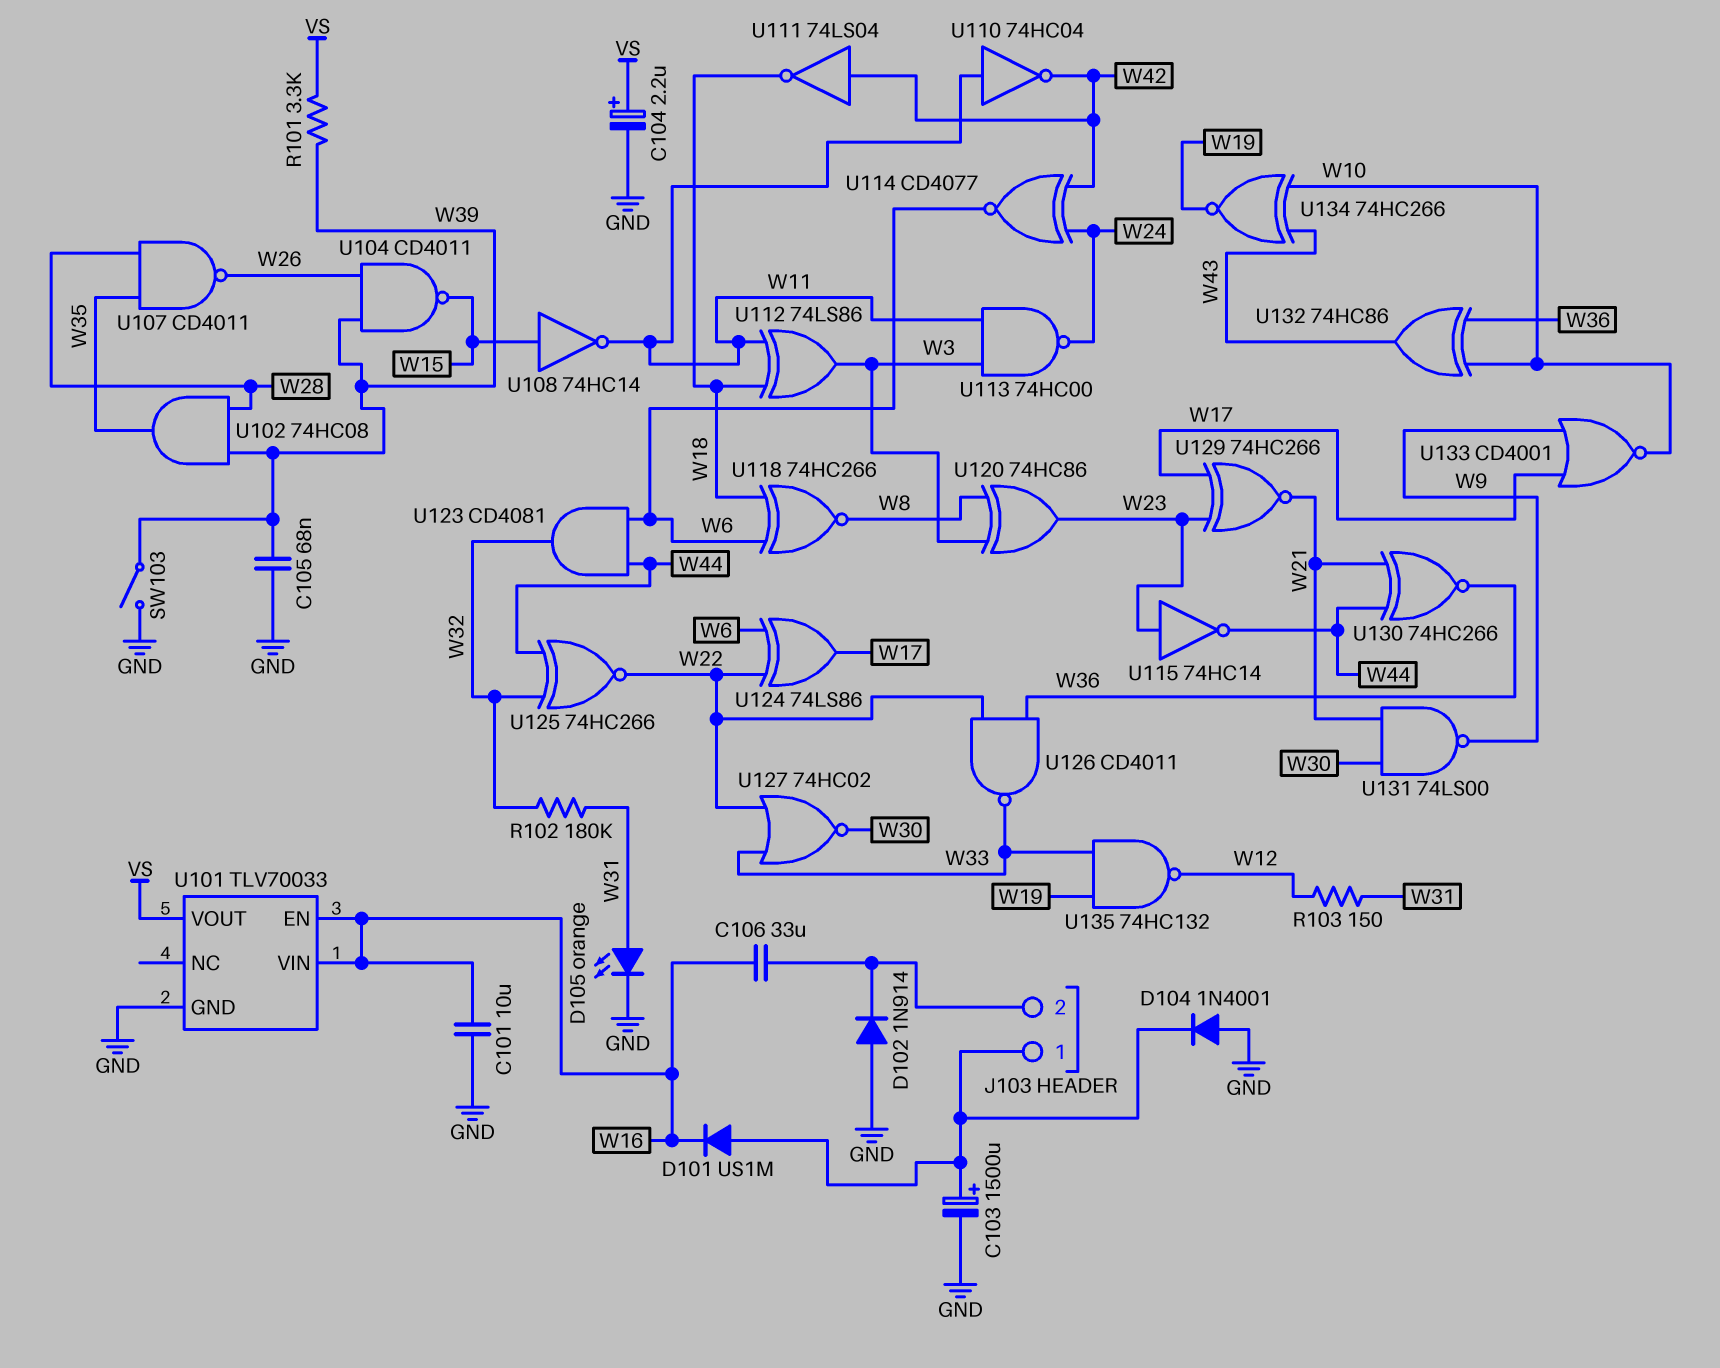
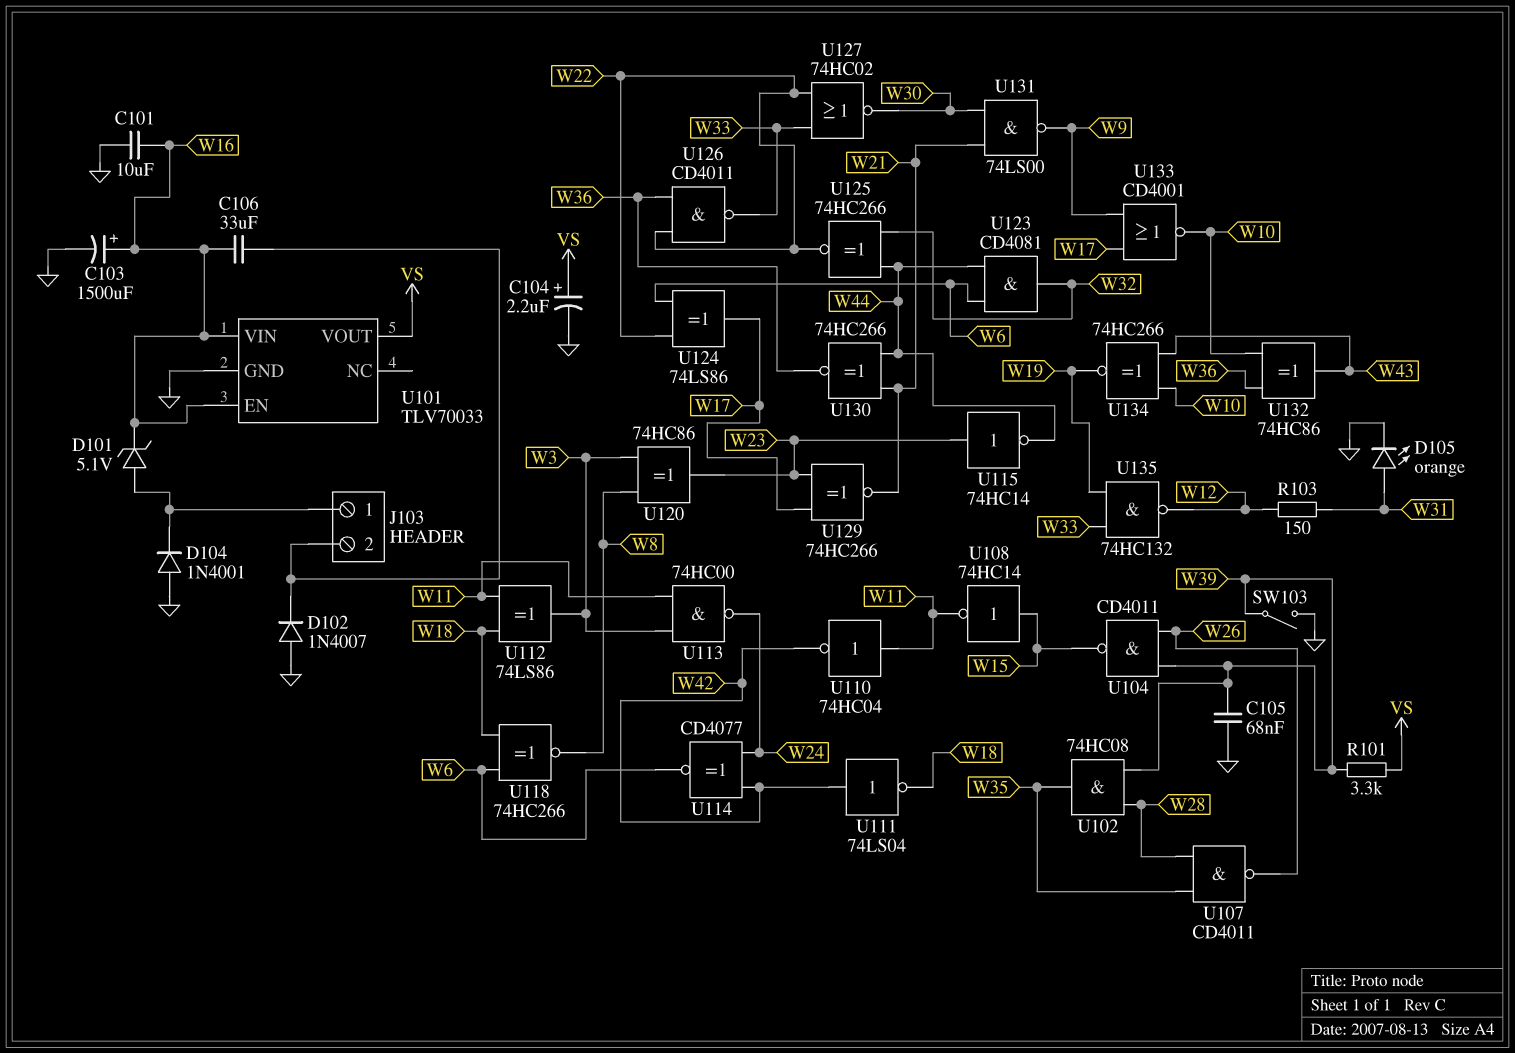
C103: 1500uF (plus J103/1, minus GND) -> 1500uF (plus W16, minus GND)
D101: diode US1M (A J103/1, K W16) -> zener 5.1V (A J103/1, K W16)
D102: diode 1N914 (A GND, K J103/2) -> diode 1N4007 (A GND, K J103/2)
R102: 180k (W31, W32) -> none

